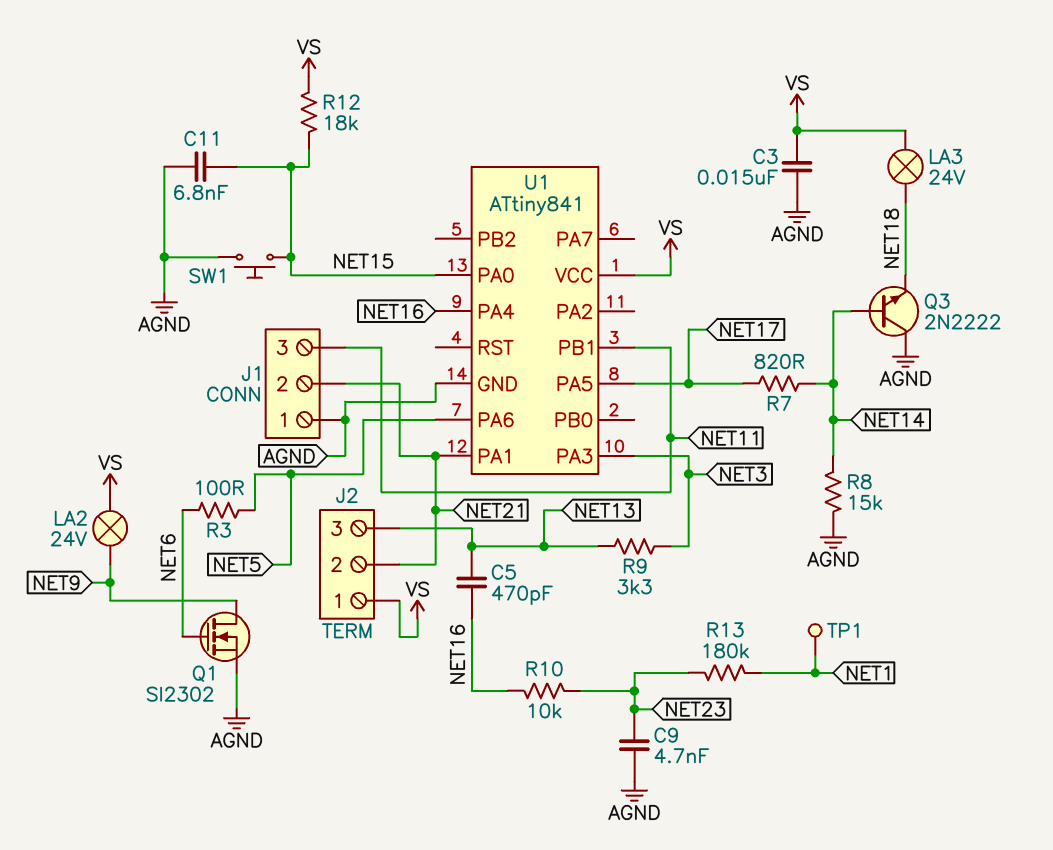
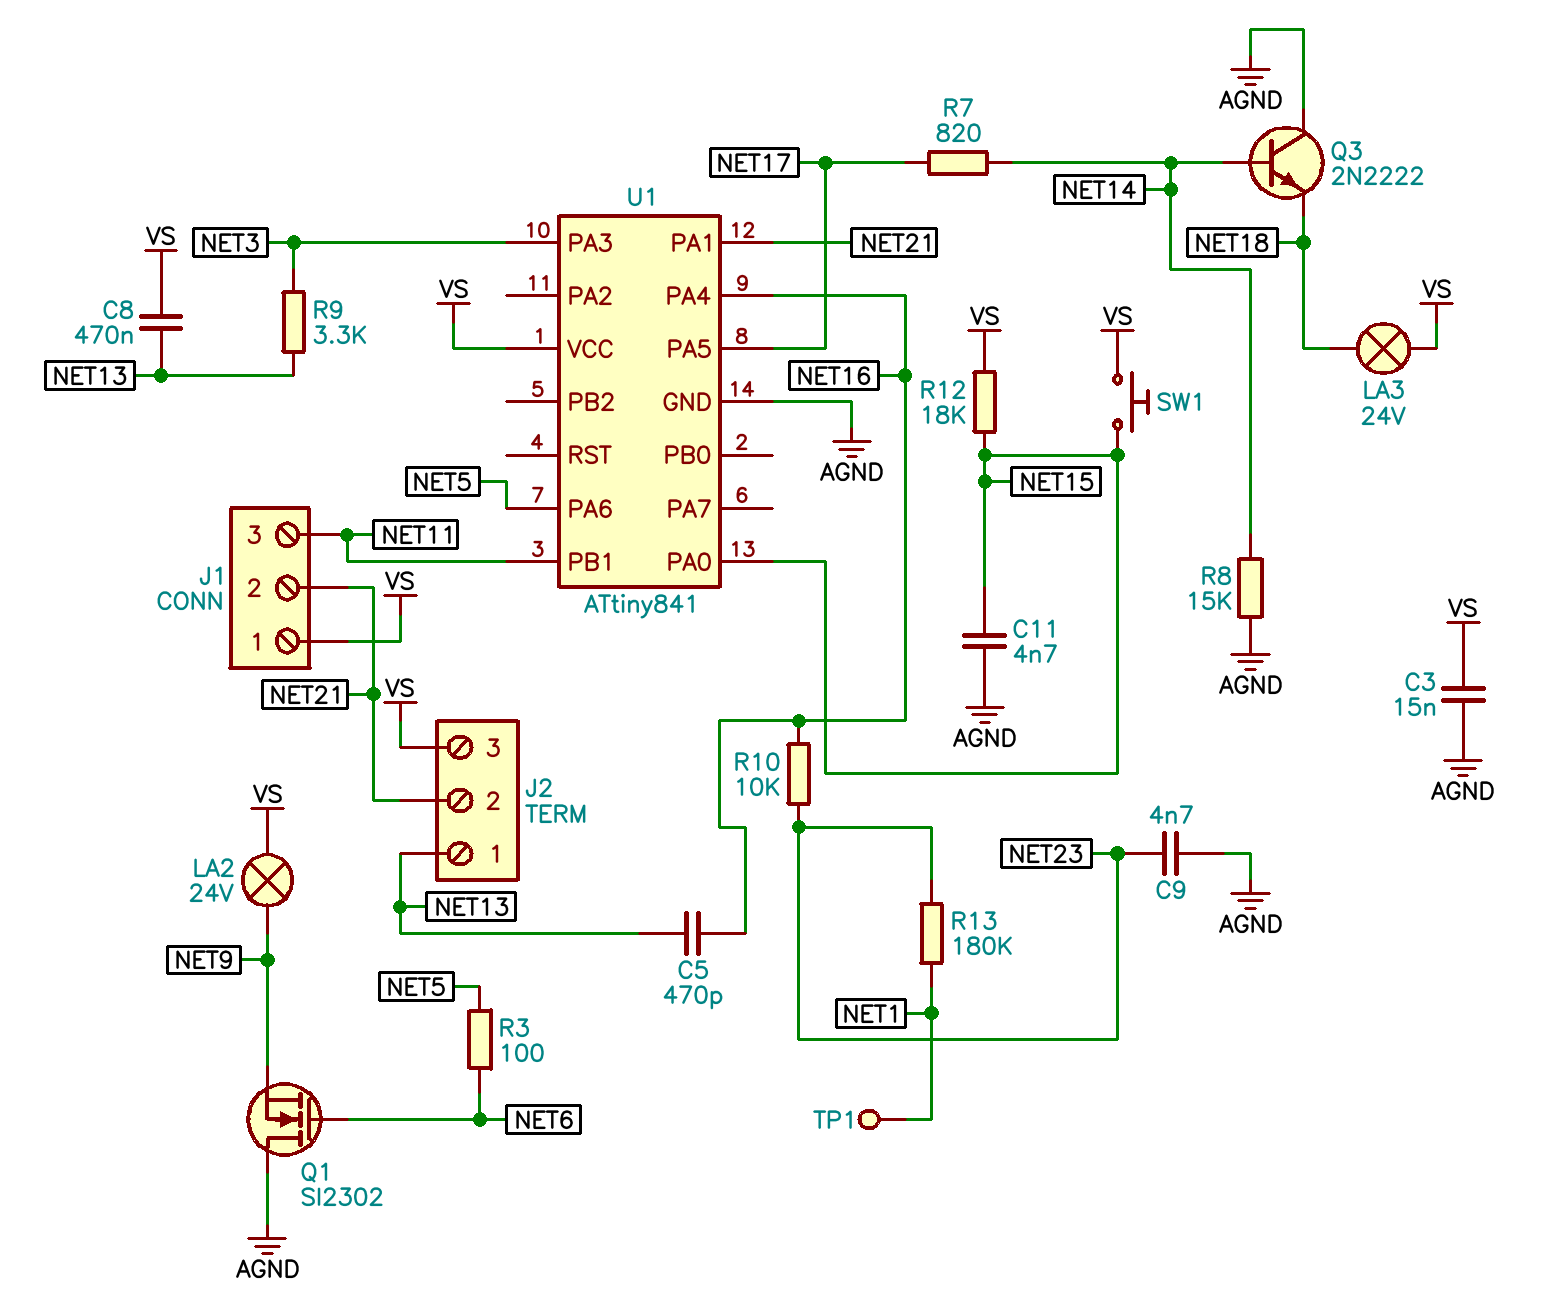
C8: none -> 470nF (NET13, VS)
C11: 6.8nF (AGND, NET15) -> 4.7nF (AGND, NET15)
J1 pin 1: AGND -> VS
J2 pin 1: VS -> NET13
J2 pin 3: NET13 -> VS
Q1: NMOS SI2302 (G NET6, D NET9, S AGND) -> NMOS SI2302 (G NET6, D AGND, S NET9)
SW1: button (AGND, NET15) -> button (NET15, VS)

